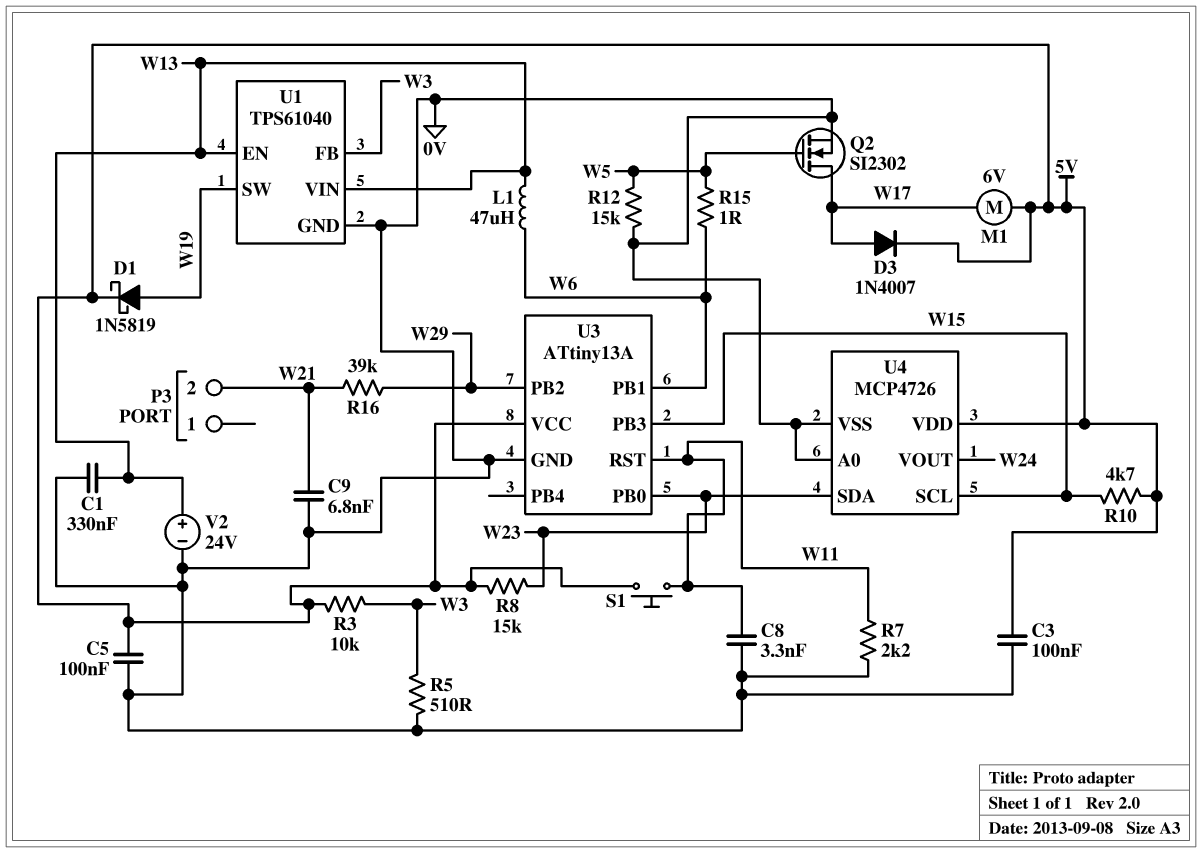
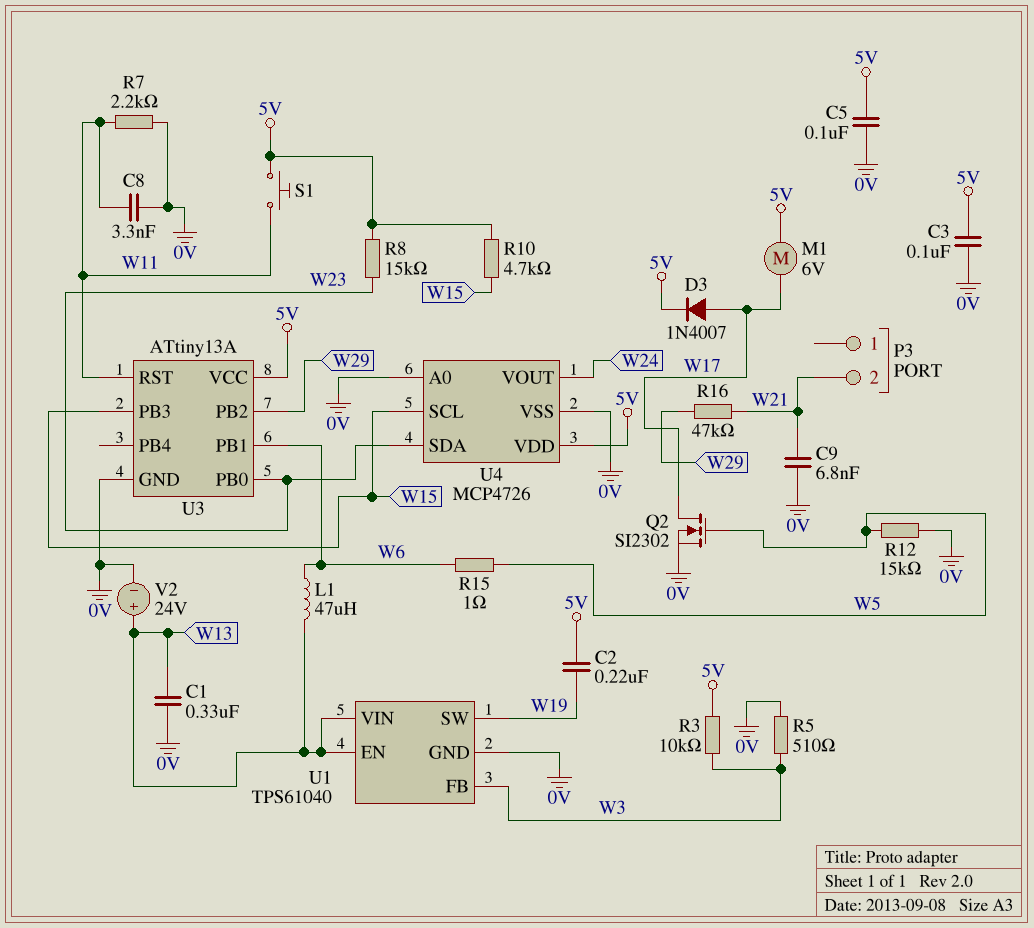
C2: none -> 220nF (5V, W19)
D1: schottky 1N5819 (A W19, K 5V) -> none
R16: 39k (W21, W29) -> 47k (W21, W29)

